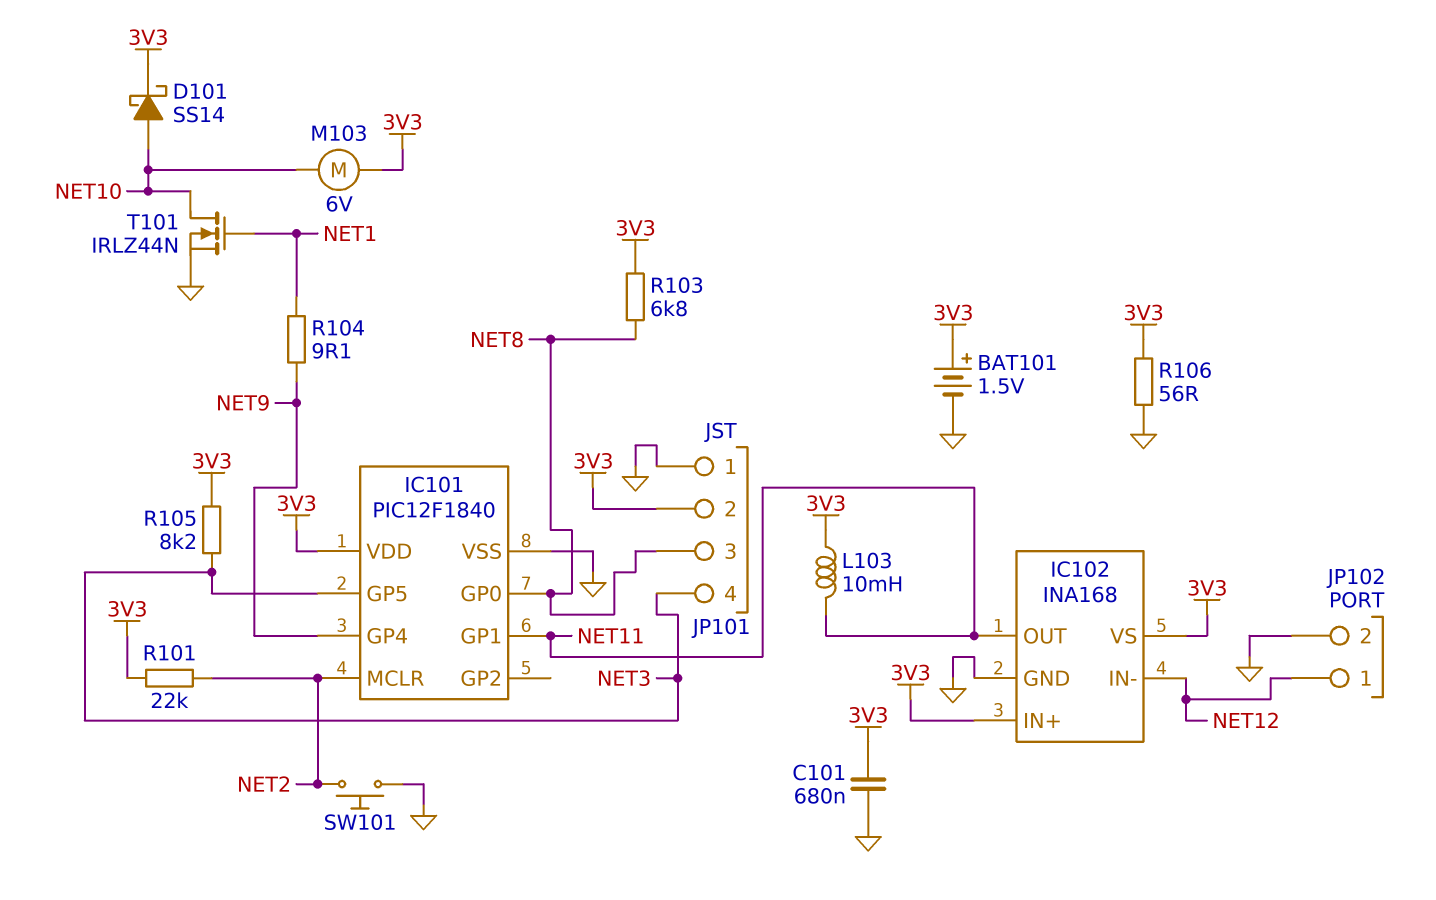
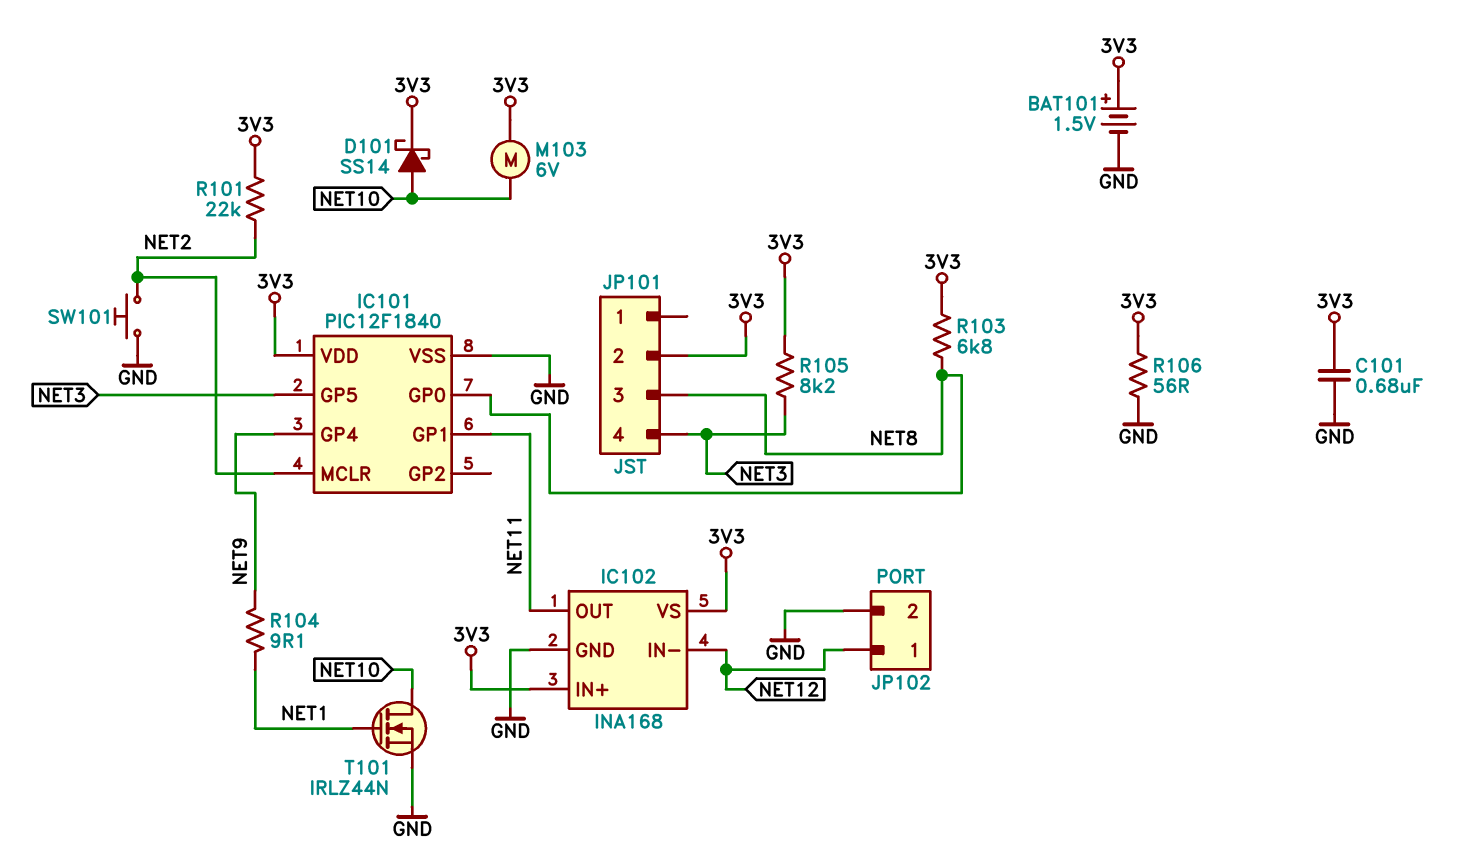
JP101 pin 1: GND -> none
L103: 10mH (3V3, NET11) -> none

